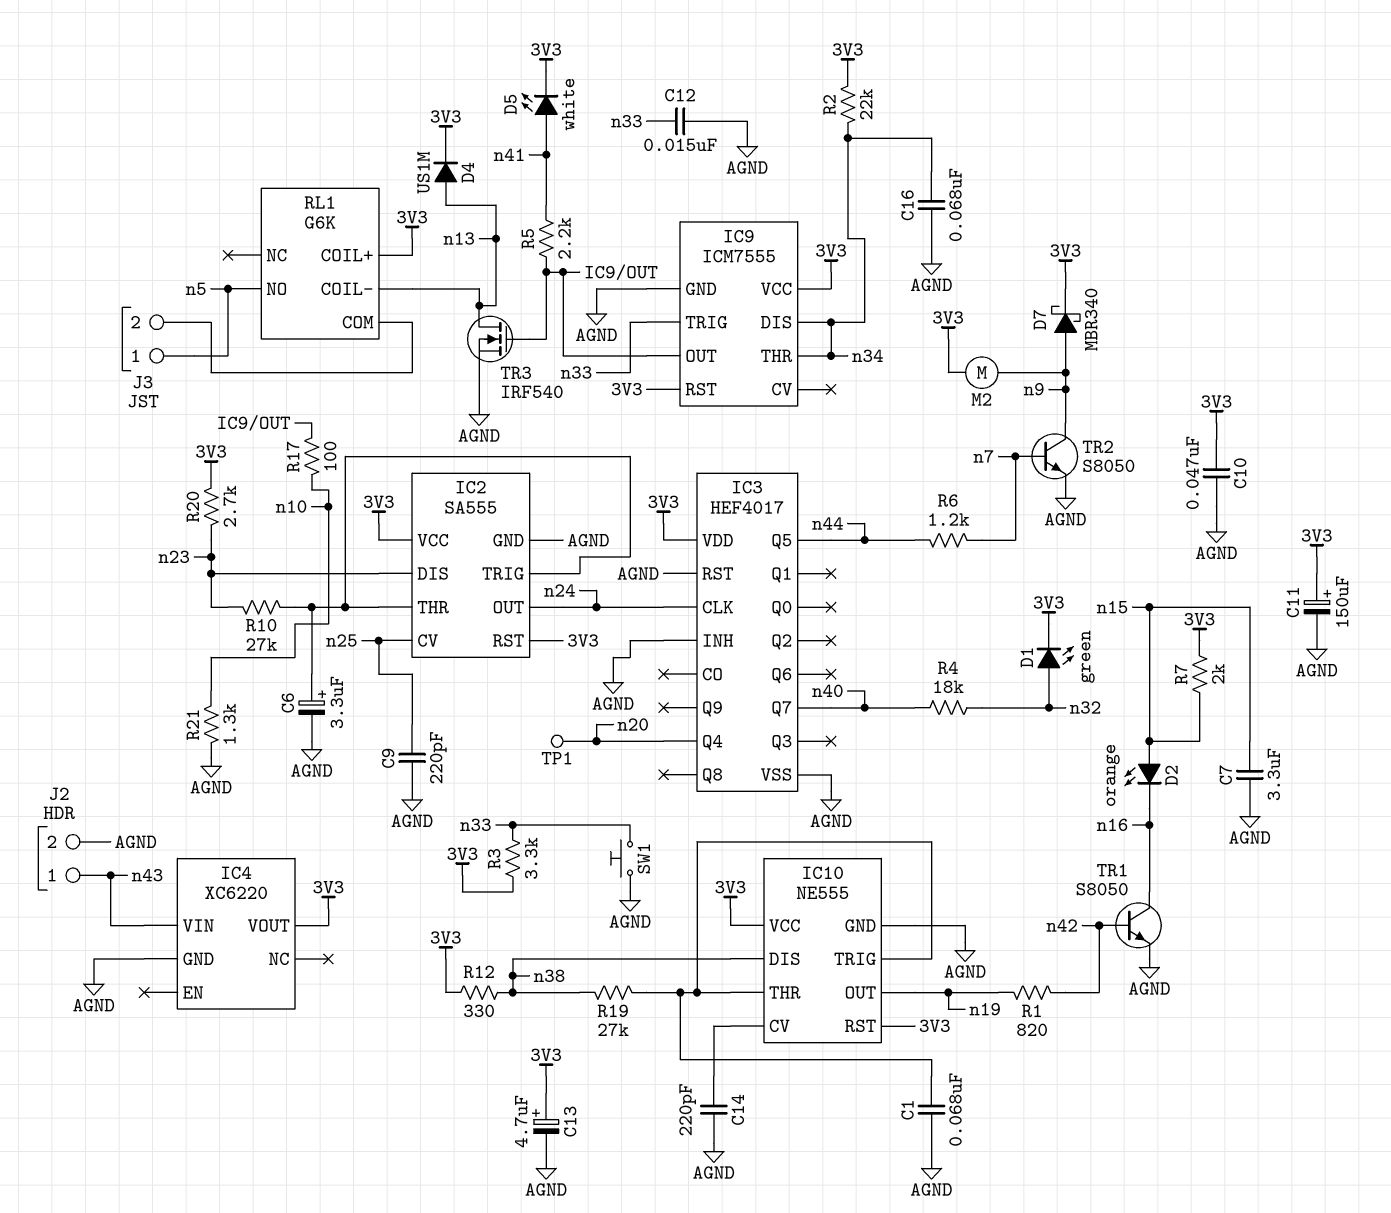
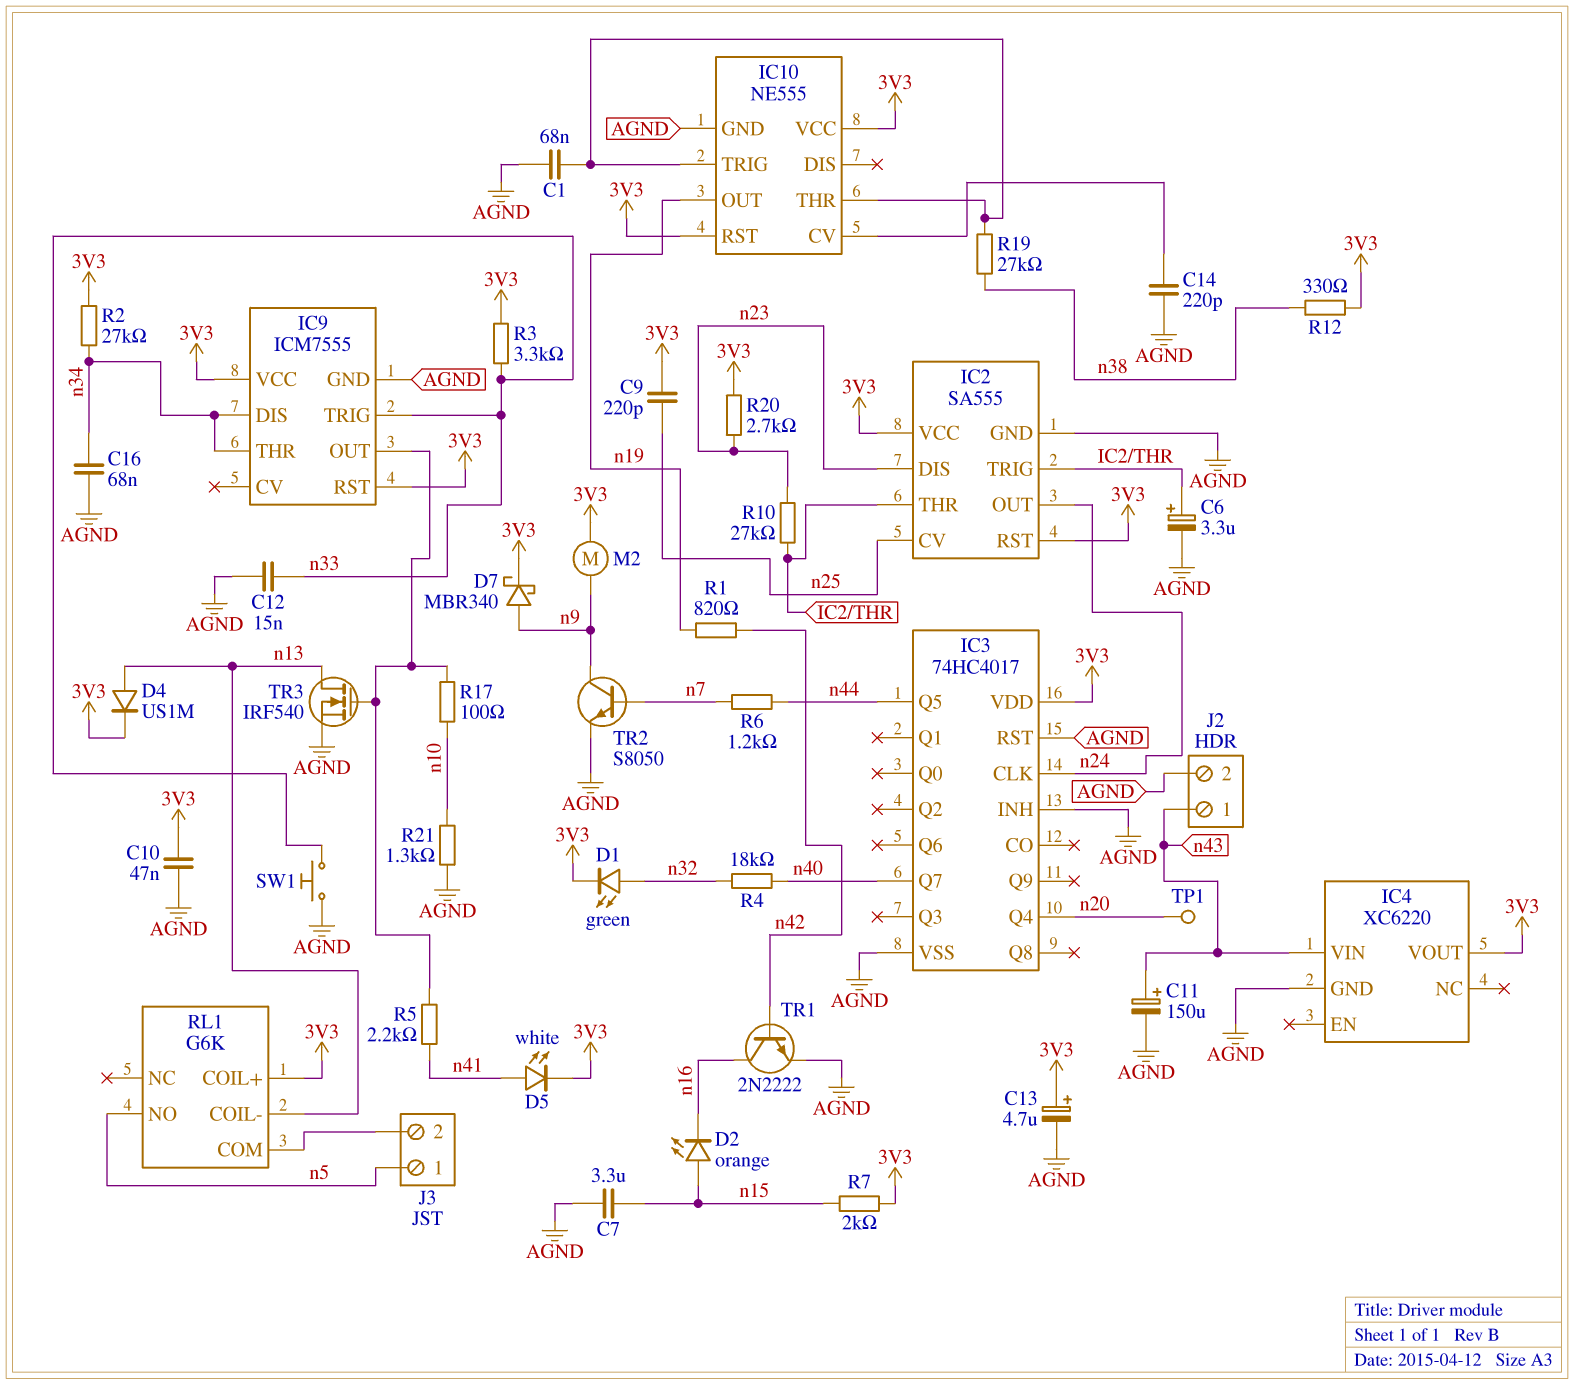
C9: 220pF (AGND, n25) -> 220pF (3V3, n25)
C11: 150uF (plus 3V3, minus AGND) -> 150uF (plus n43, minus AGND)
IC3: HEF4017 -> 74HC4017
IC10 pin DIS: n38 -> none
R2: 22k (3V3, n34) -> 27k (3V3, n34)
TR1: NPN S8050 (B n42, C n16, E AGND) -> NPN 2N2222 (B n42, C n16, E AGND)

